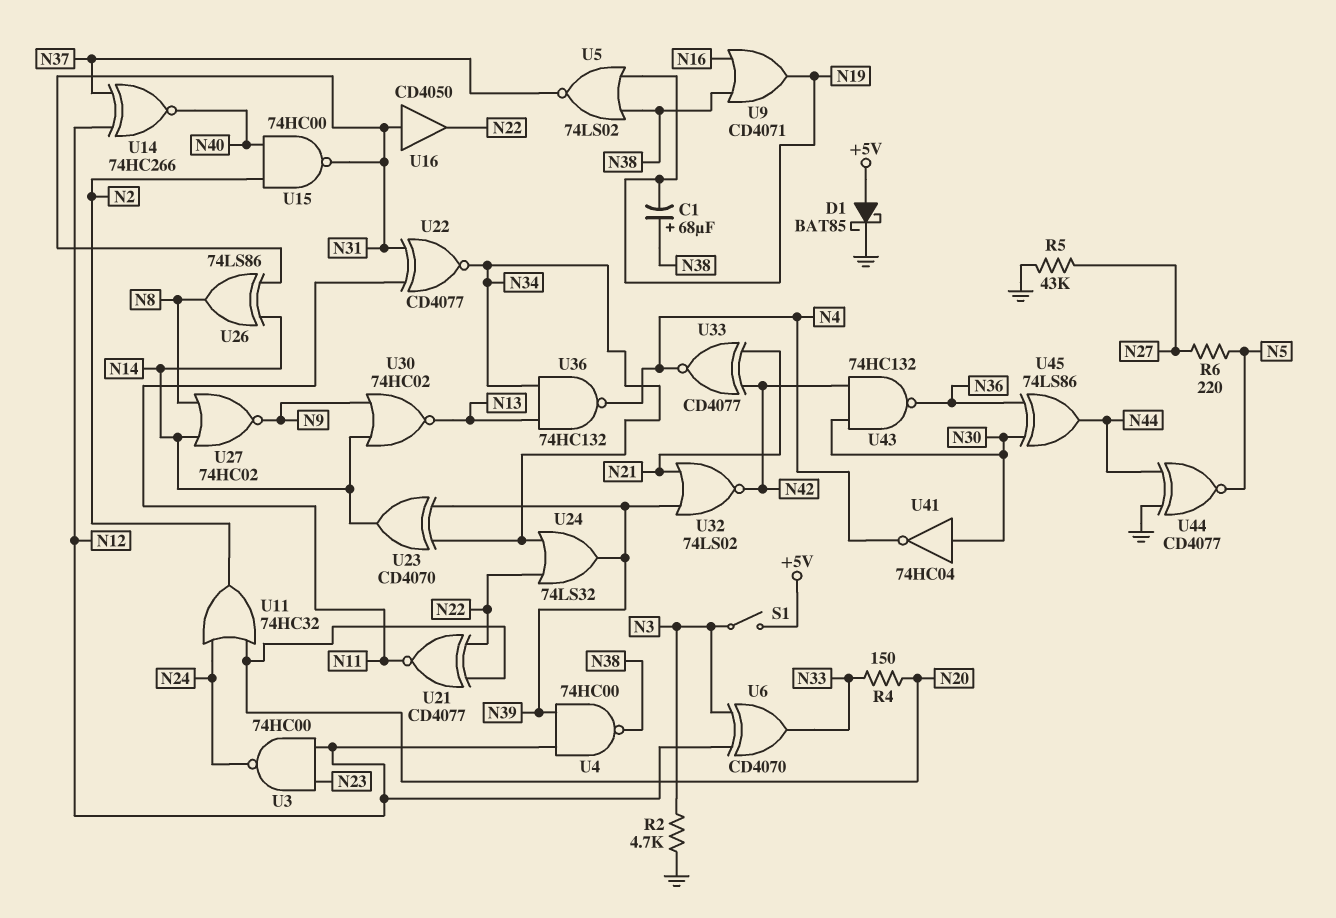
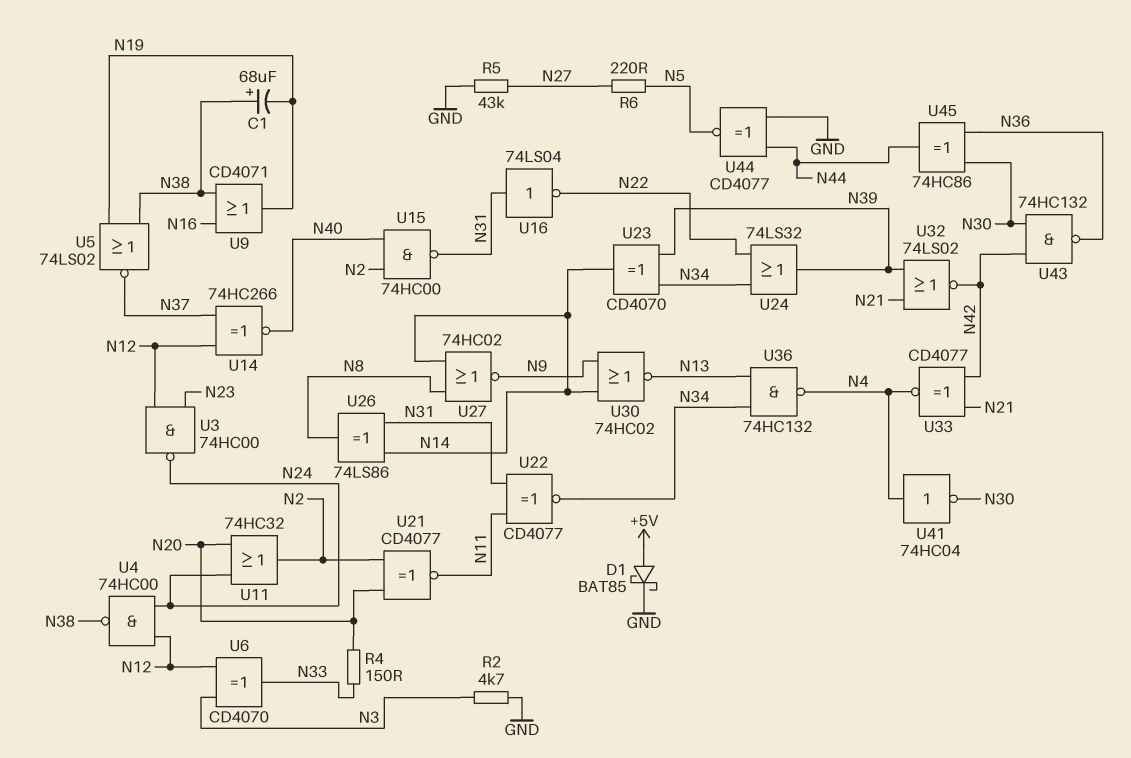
S1: switch (+5V, N3) -> none
U4: NAND 74HC00 (in N12, in N39, out N38) -> NAND 74HC00 (in N12, in N24, out N38)
U16: buffer CD4050 (in N31, out N22) -> NOT 74LS04 (in N31, out N22)
U21: XNOR CD4077 (in N20, in N22, out N11) -> XNOR CD4077 (in N2, in N20, out N11)
U41: NOT 74HC04 (in N30, out N4) -> NOT 74HC04 (in N4, out N30)
U45: XOR 74LS86 (in N30, in N36, out N44) -> XOR 74HC86 (in N30, in N36, out N44)

